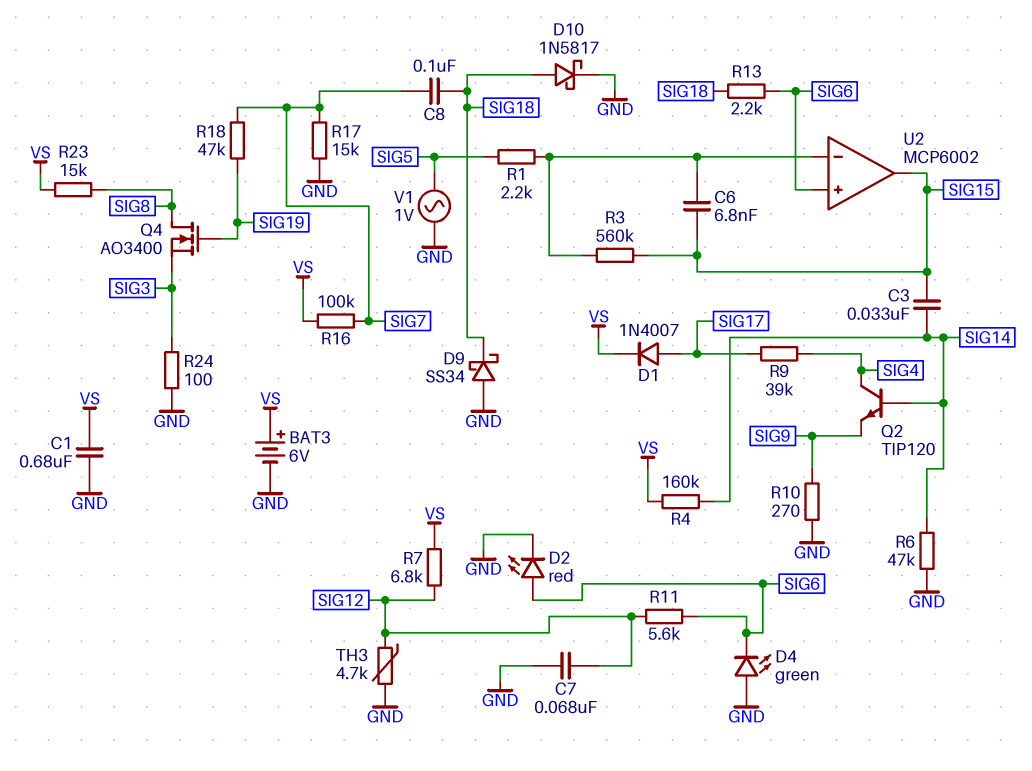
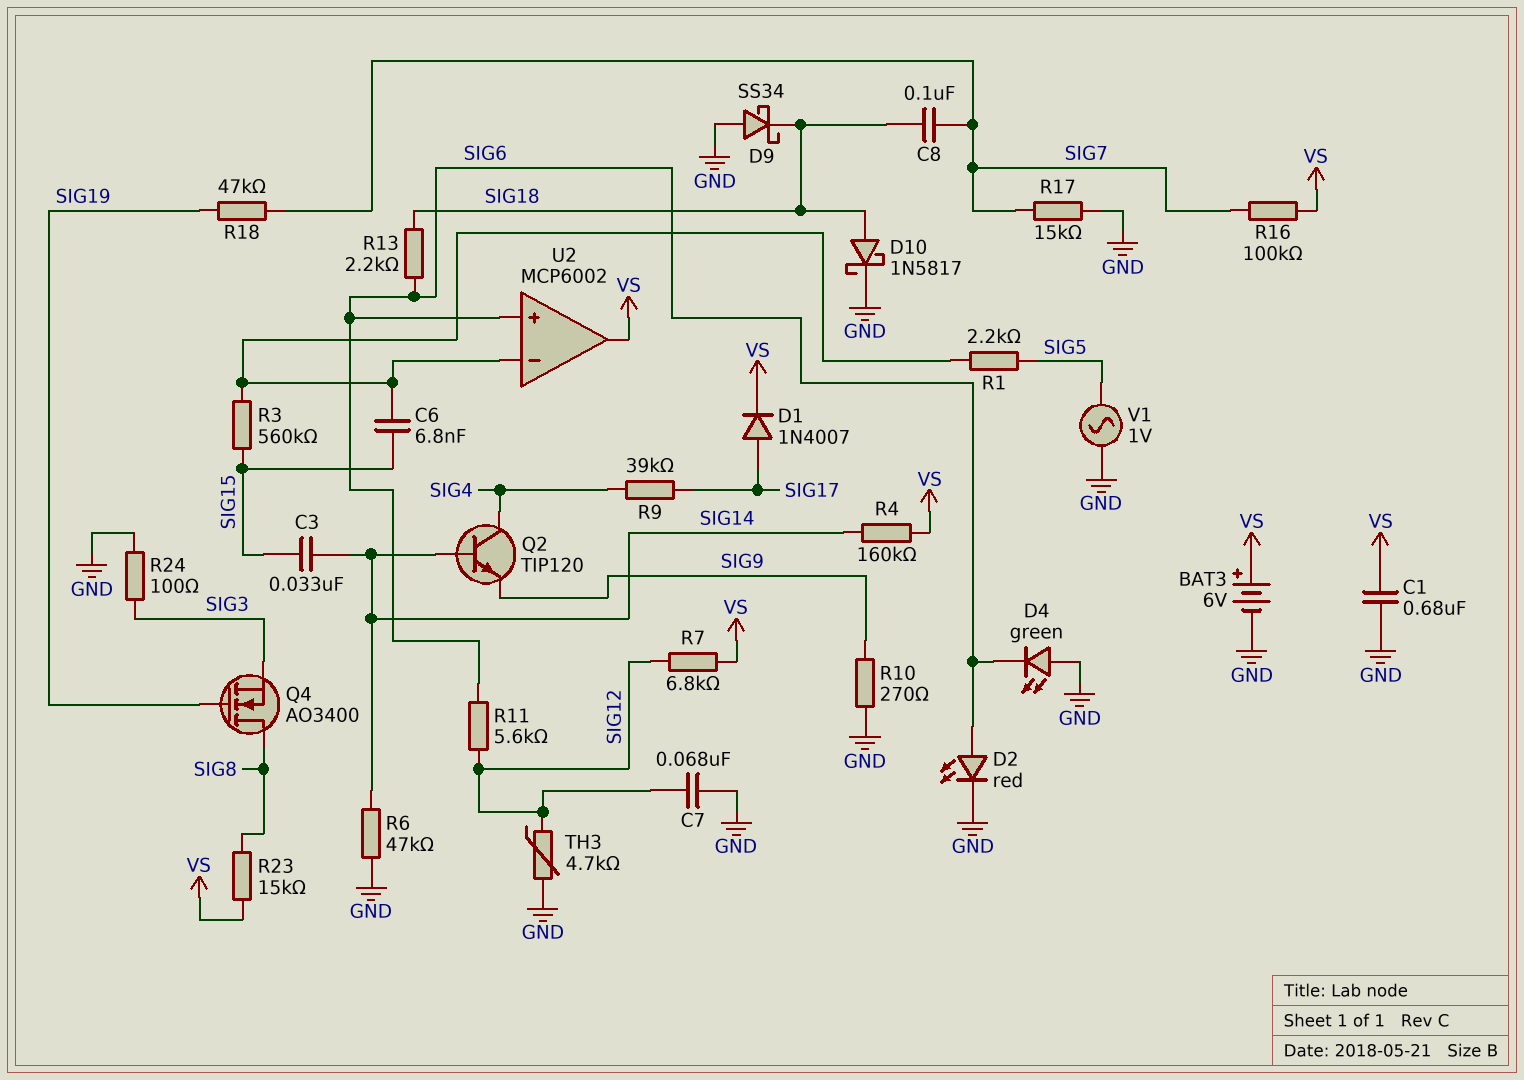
U2 pin out: SIG15 -> VS

